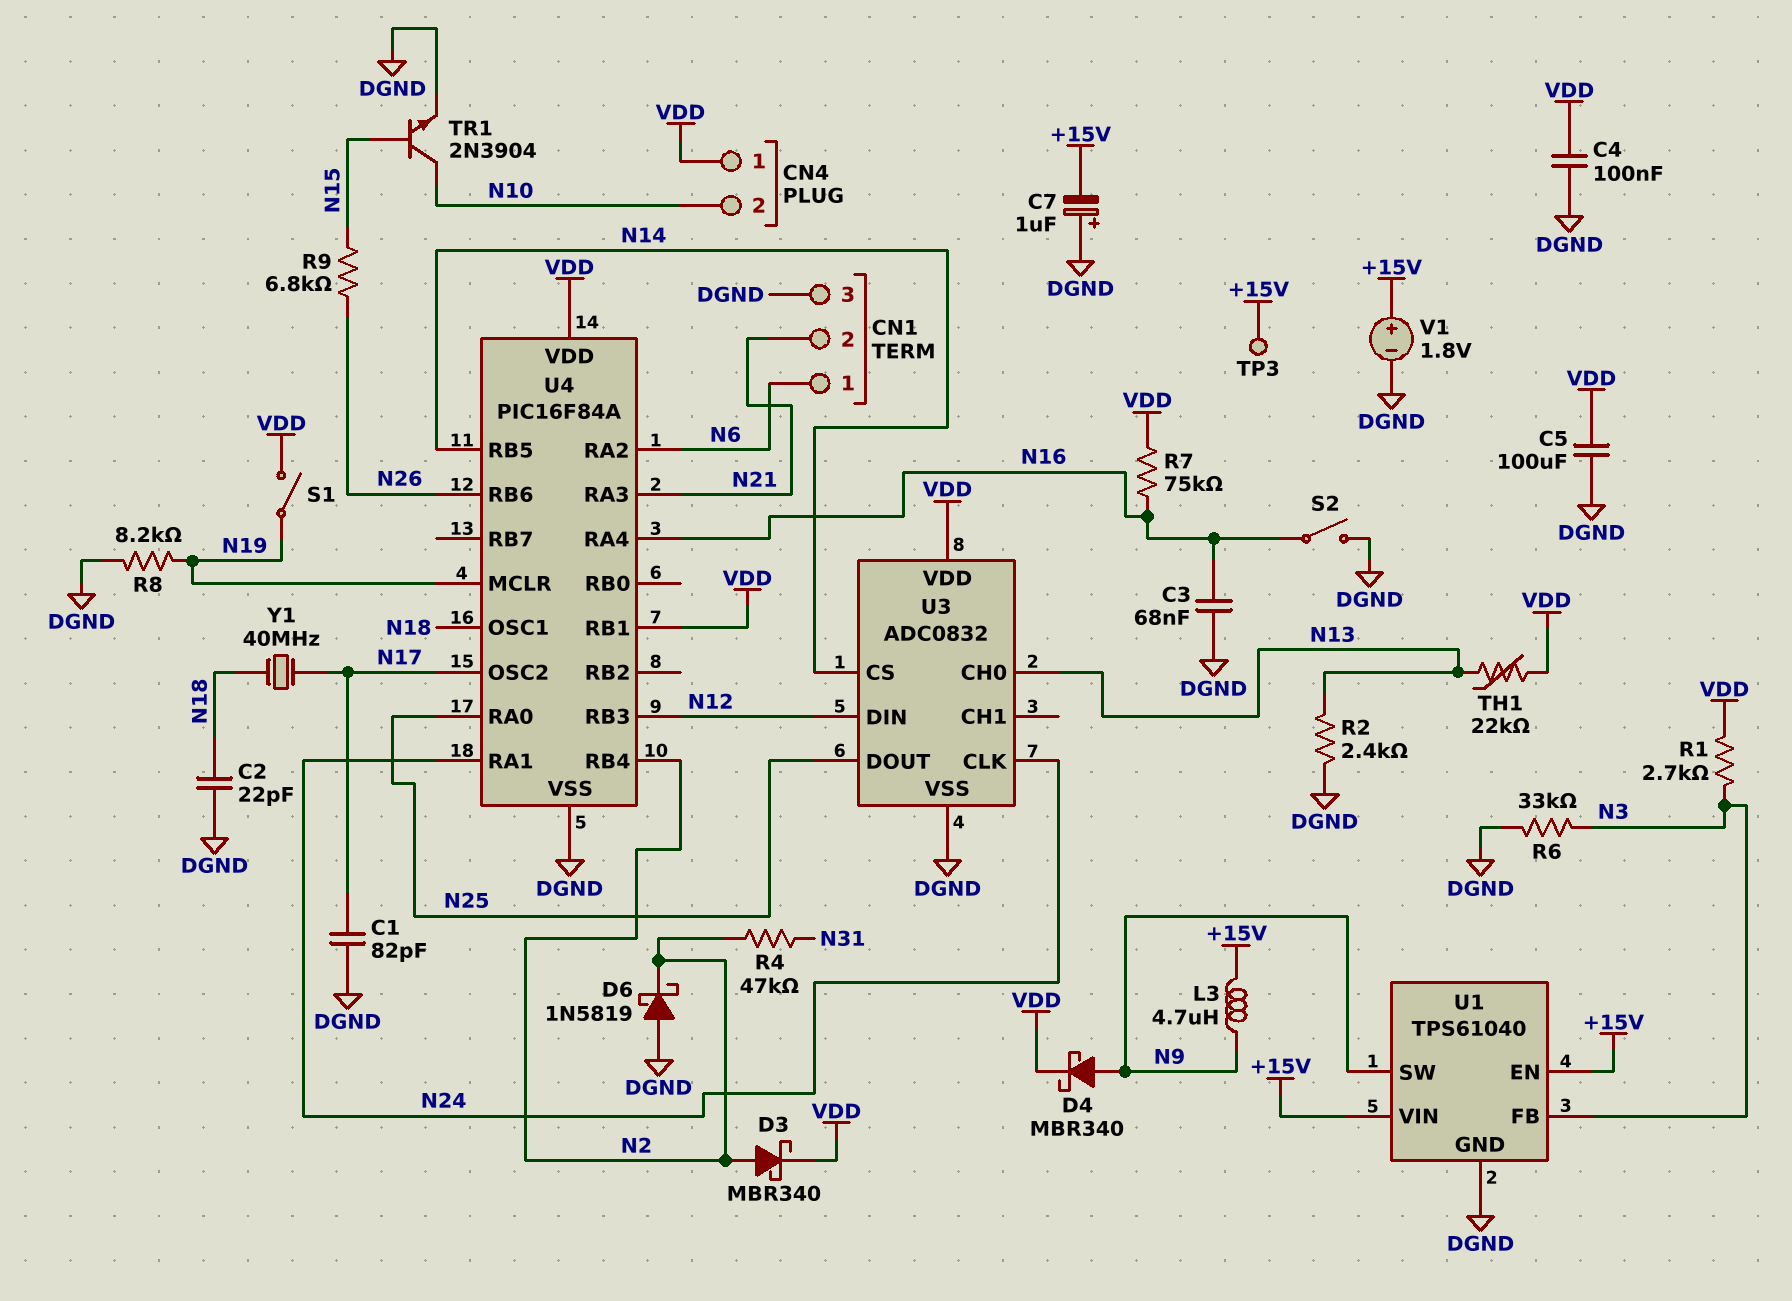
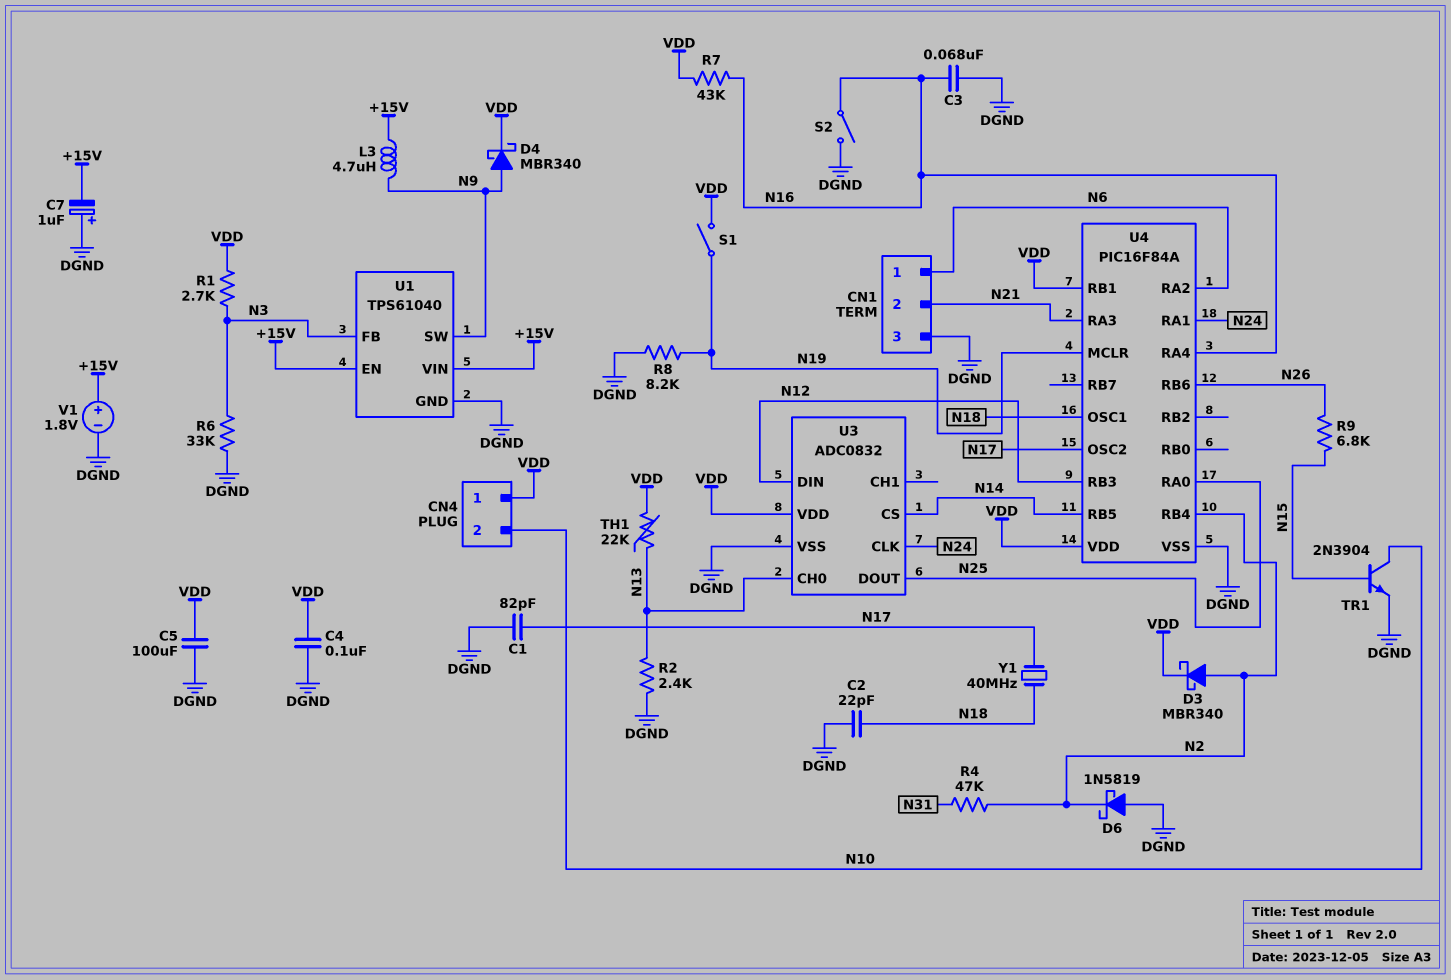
R7: 75k (N16, VDD) -> 43k (N16, VDD)
TP3: test point (+15V) -> none

